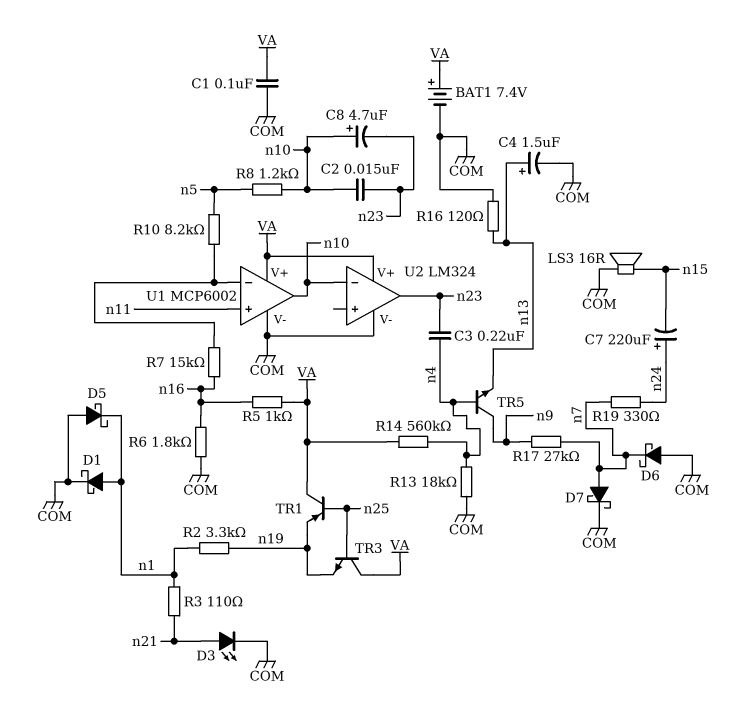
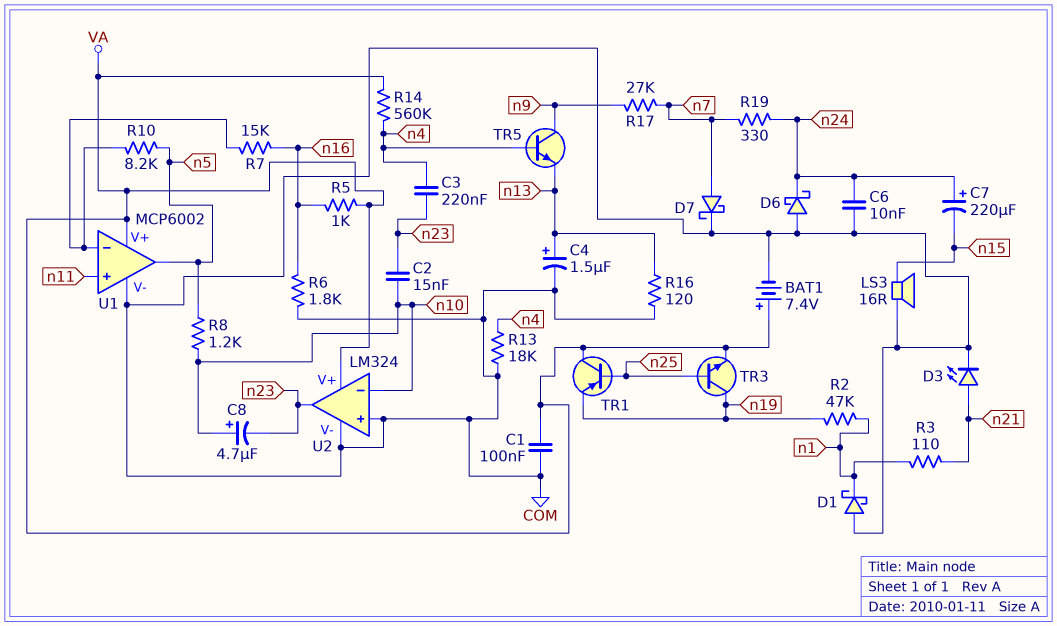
C6: none -> 10nF (COM, n24)
D1: schottky (A n1, K COM) -> schottky (A COM, K n1)
D5: schottky (A COM, K n1) -> none
D6: schottky (A COM, K n7) -> schottky (A COM, K n24)
R2: 3.3k (n1, n19) -> 47k (n1, n19)
TR3: NPN (B n25, C VA, E n19) -> NPN (B n25, C n19, E VA)
U1 pin out: n10 -> n5
U2 pin in+: none -> COM

